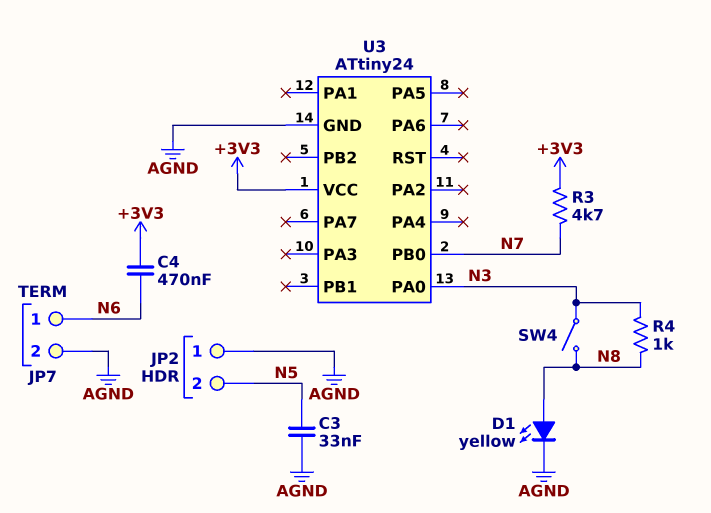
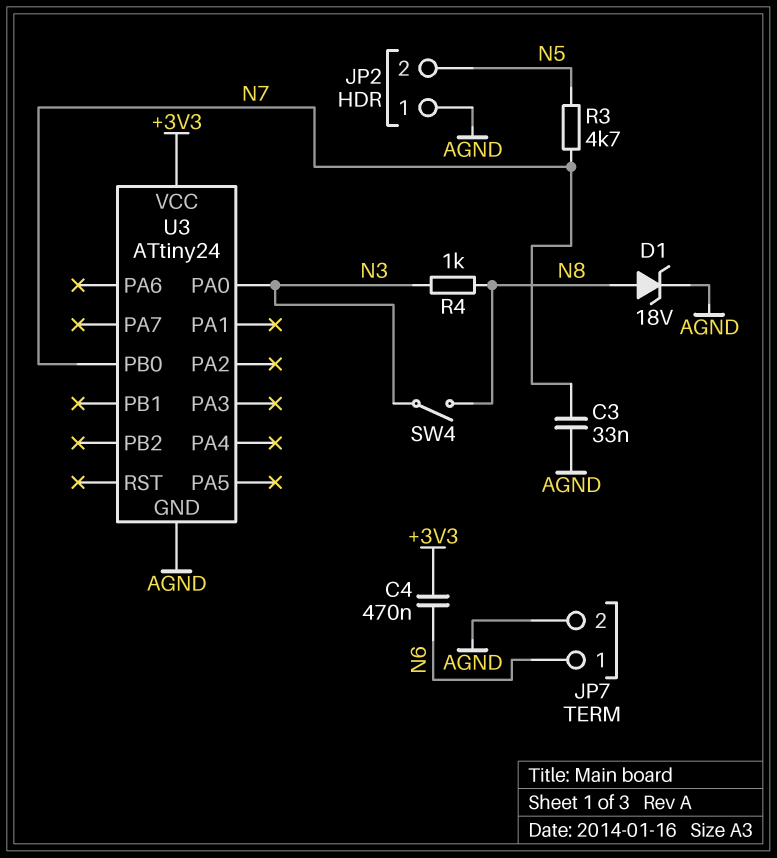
C3: 33nF (AGND, N5) -> 33nF (AGND, N7)
D1: LED yellow (A N8, K AGND) -> zener 18V (A N8, K AGND)
R3: 4.7k (+3V3, N7) -> 4.7k (N5, N7)

